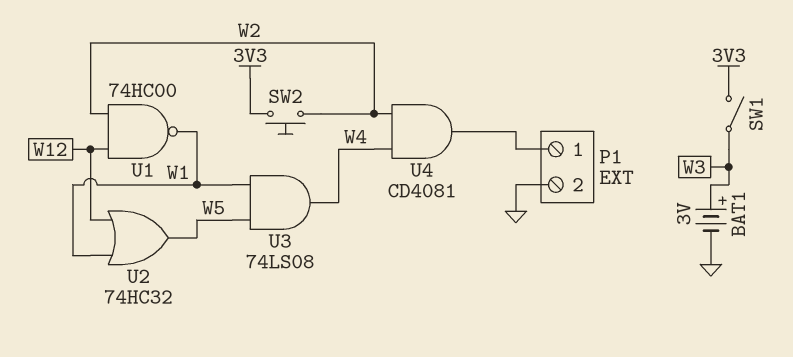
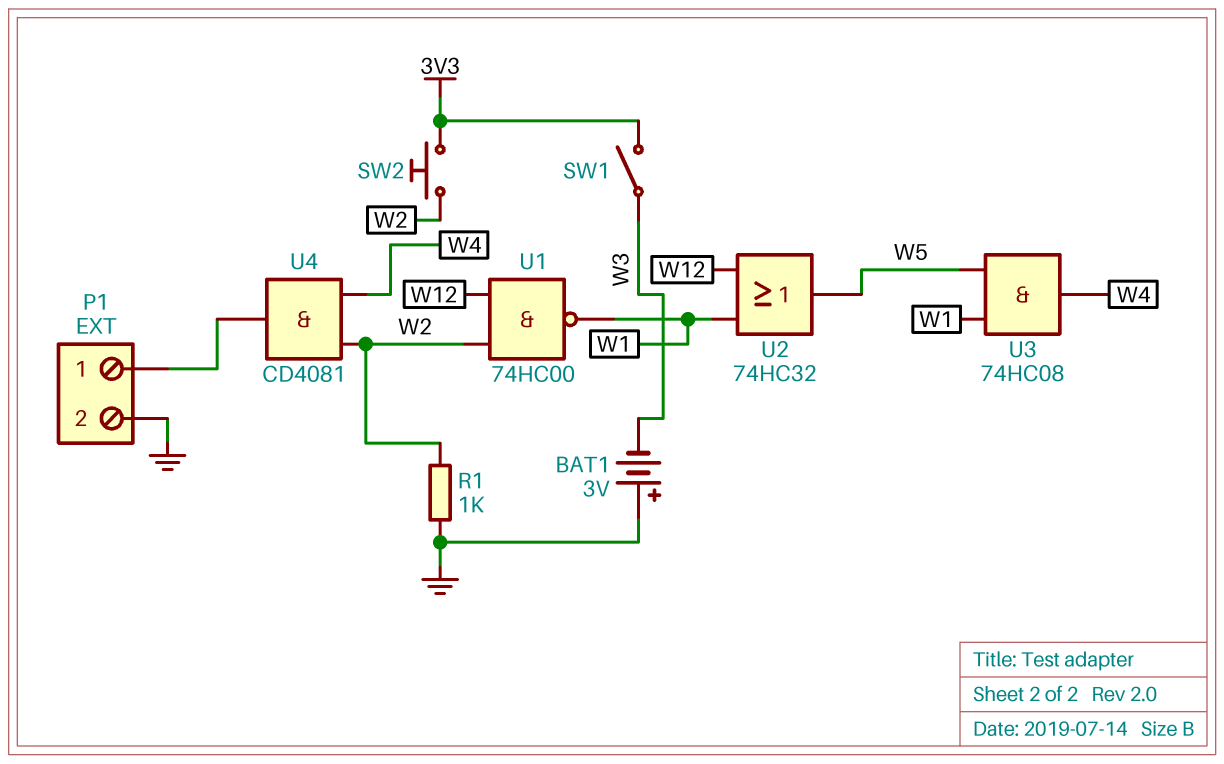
BAT1: 3V (plus W3, minus GND) -> 3V (plus GND, minus W3)
R1: none -> 1k (GND, W2)
U3: AND 74LS08 (in W1, in W5, out W4) -> AND 74HC08 (in W1, in W5, out W4)

